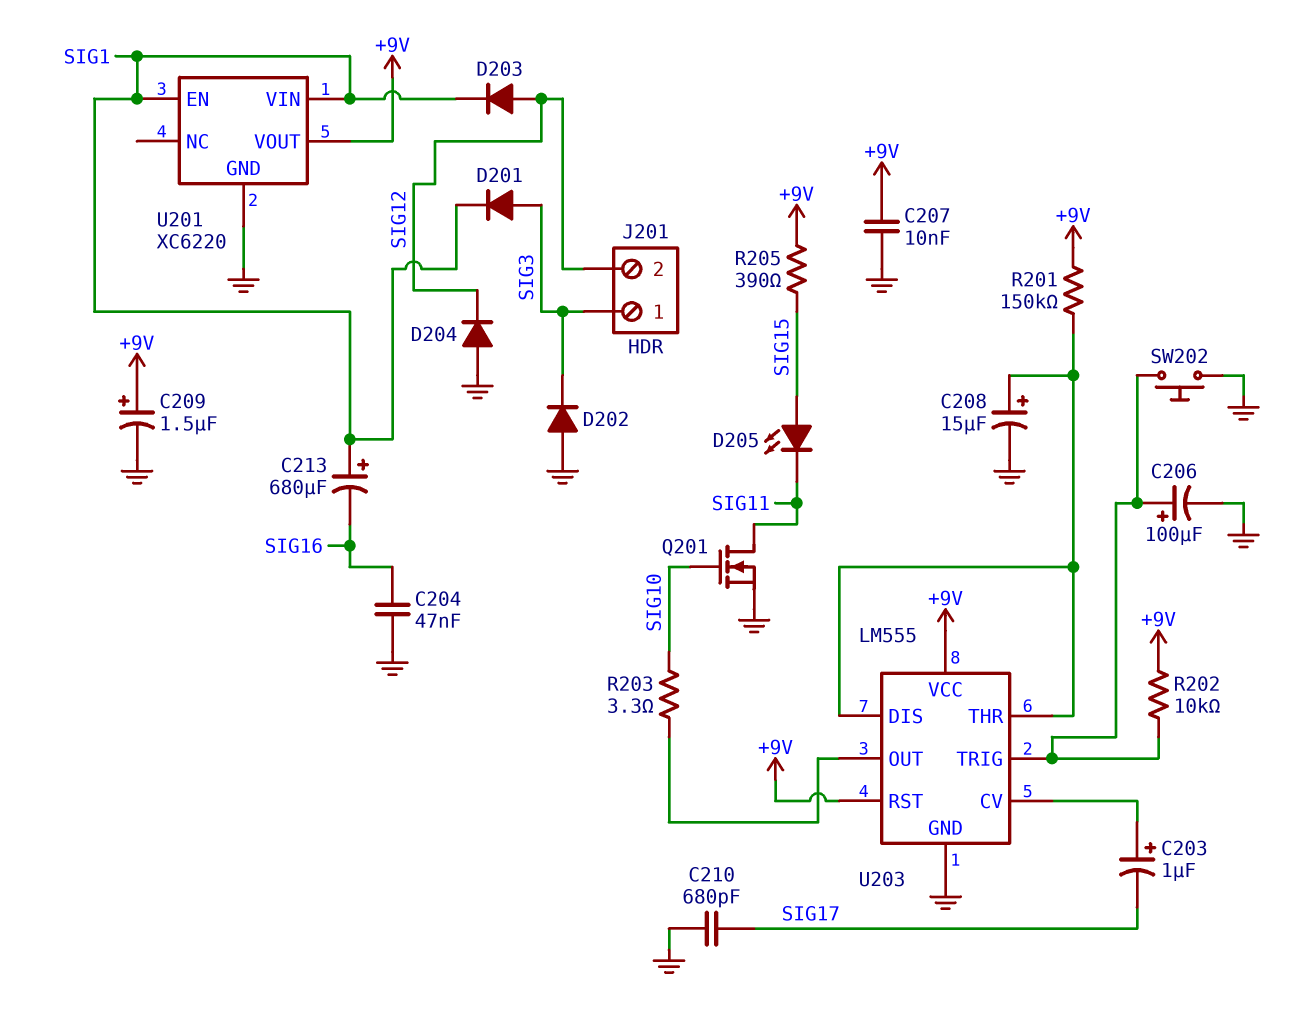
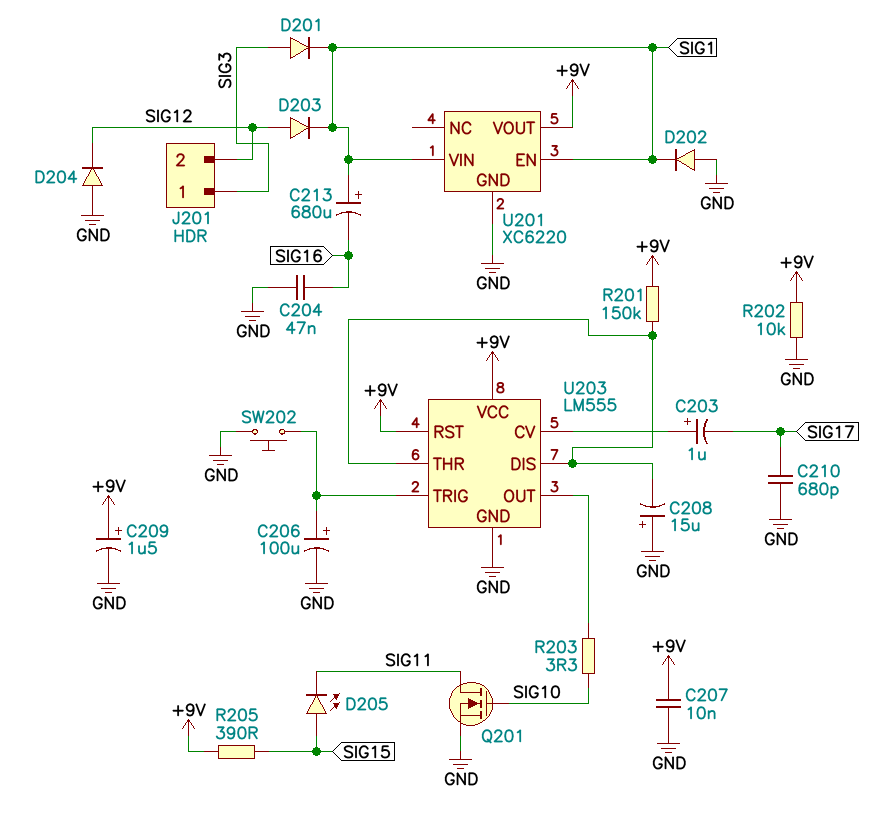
C208: 15uF (plus U203/DIS, minus GND) -> 15uF (plus GND, minus U203/DIS)
D202: diode (A GND, K SIG3) -> diode (A GND, K SIG1)
R202: 10k (+9V, U203/TRIG) -> 10k (+9V, GND)

